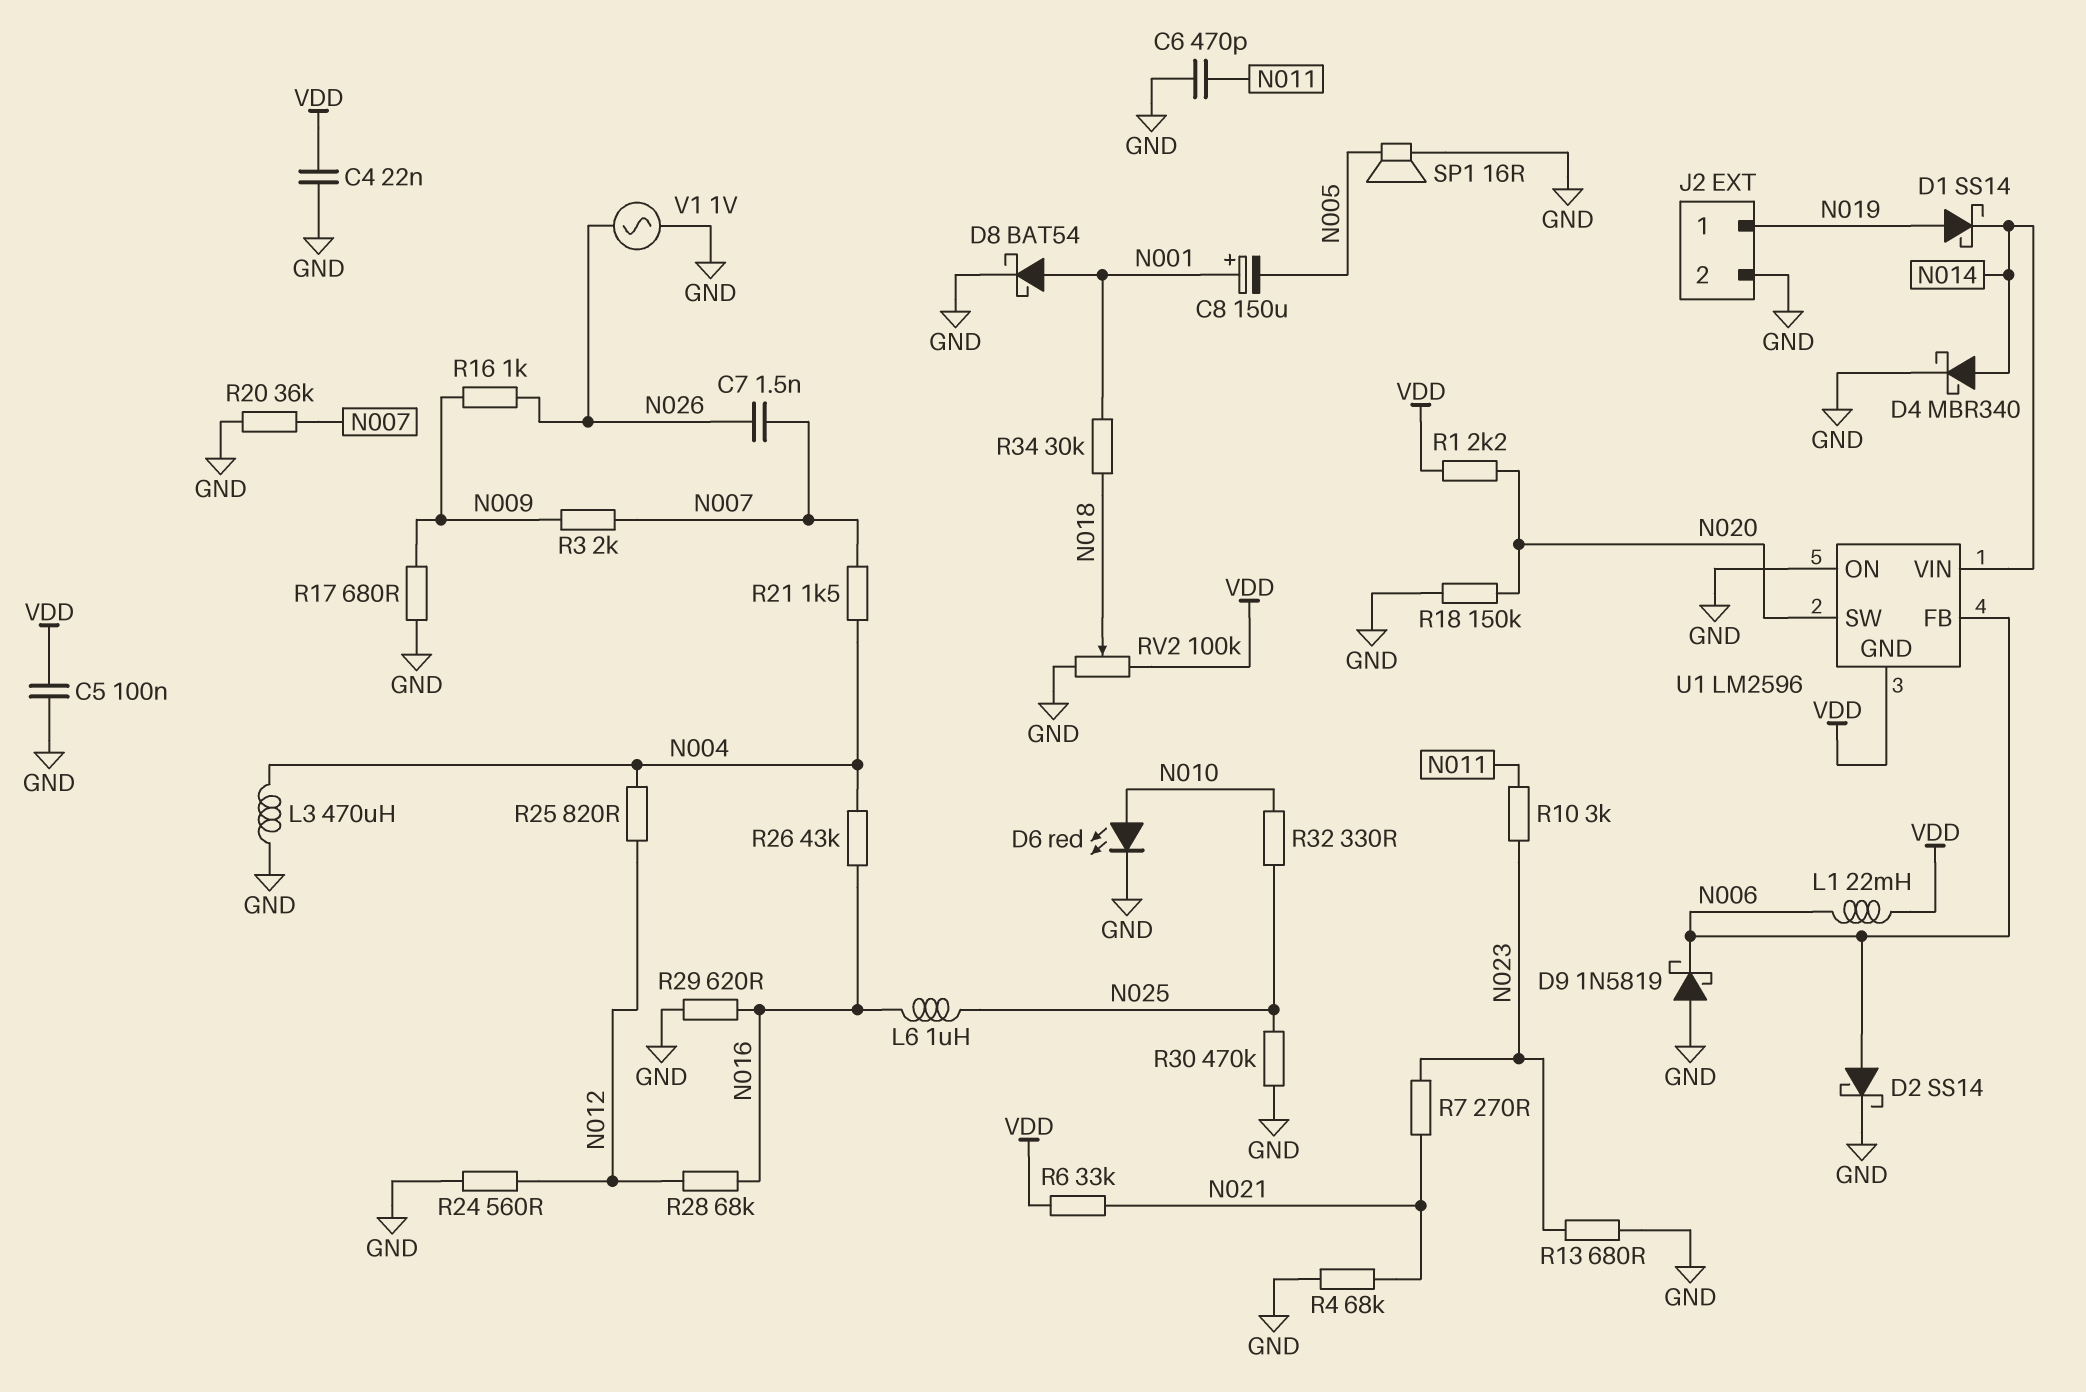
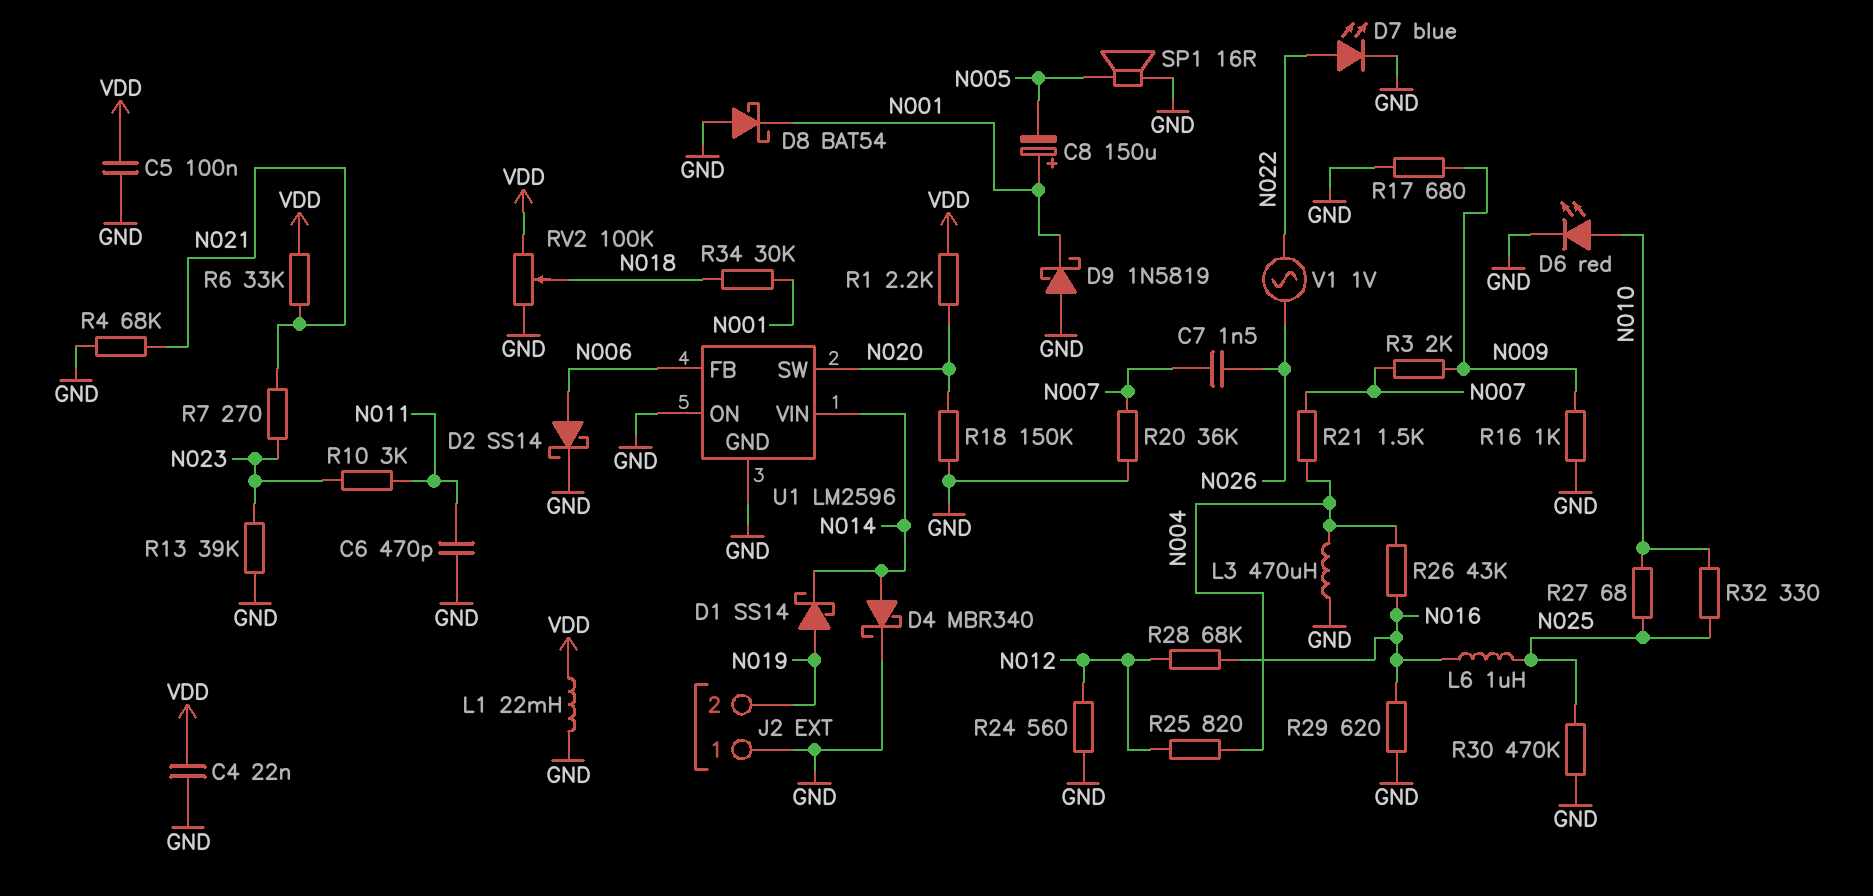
D7: none -> LED blue (A N022, K GND)
D8: schottky BAT54 (A N001, K GND) -> schottky BAT54 (A GND, K N001)
D9: schottky 1N5819 (A GND, K N006) -> schottky 1N5819 (A GND, K N001)
J2 pin 1: N019 -> GND
J2 pin 2: GND -> N019
L1: 22mH (N006, VDD) -> 22mH (GND, VDD)
R13: 680 (GND, N023) -> 39k (GND, N023)
R16: 1k (N009, N026) -> 1k (GND, N009)
R27: none -> 68 (N010, N025)
U1 pin GND: VDD -> GND
V1: AC 1V (GND, N026) -> AC 1V (N022, N026)

